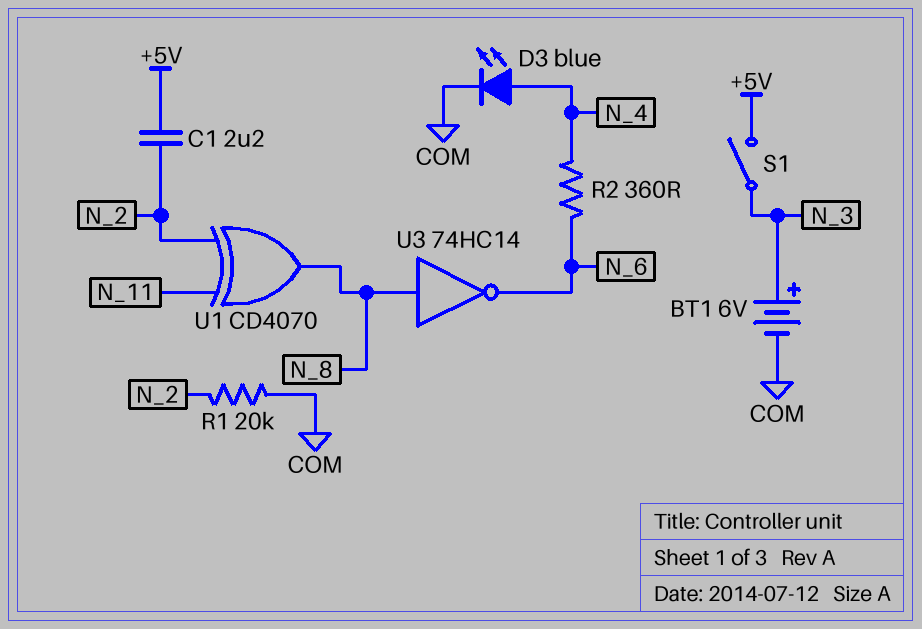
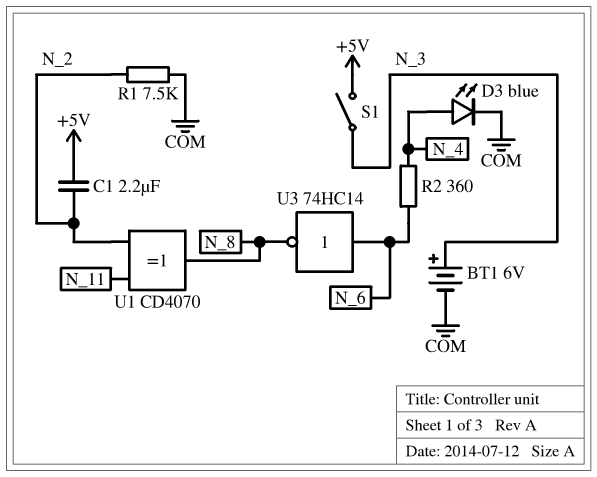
R1: 20k (COM, N_2) -> 7.5k (COM, N_2)
U3: NOT 74HC14 (in N_8, out N_6) -> NOT 74HC14 (in N_6, out N_8)

